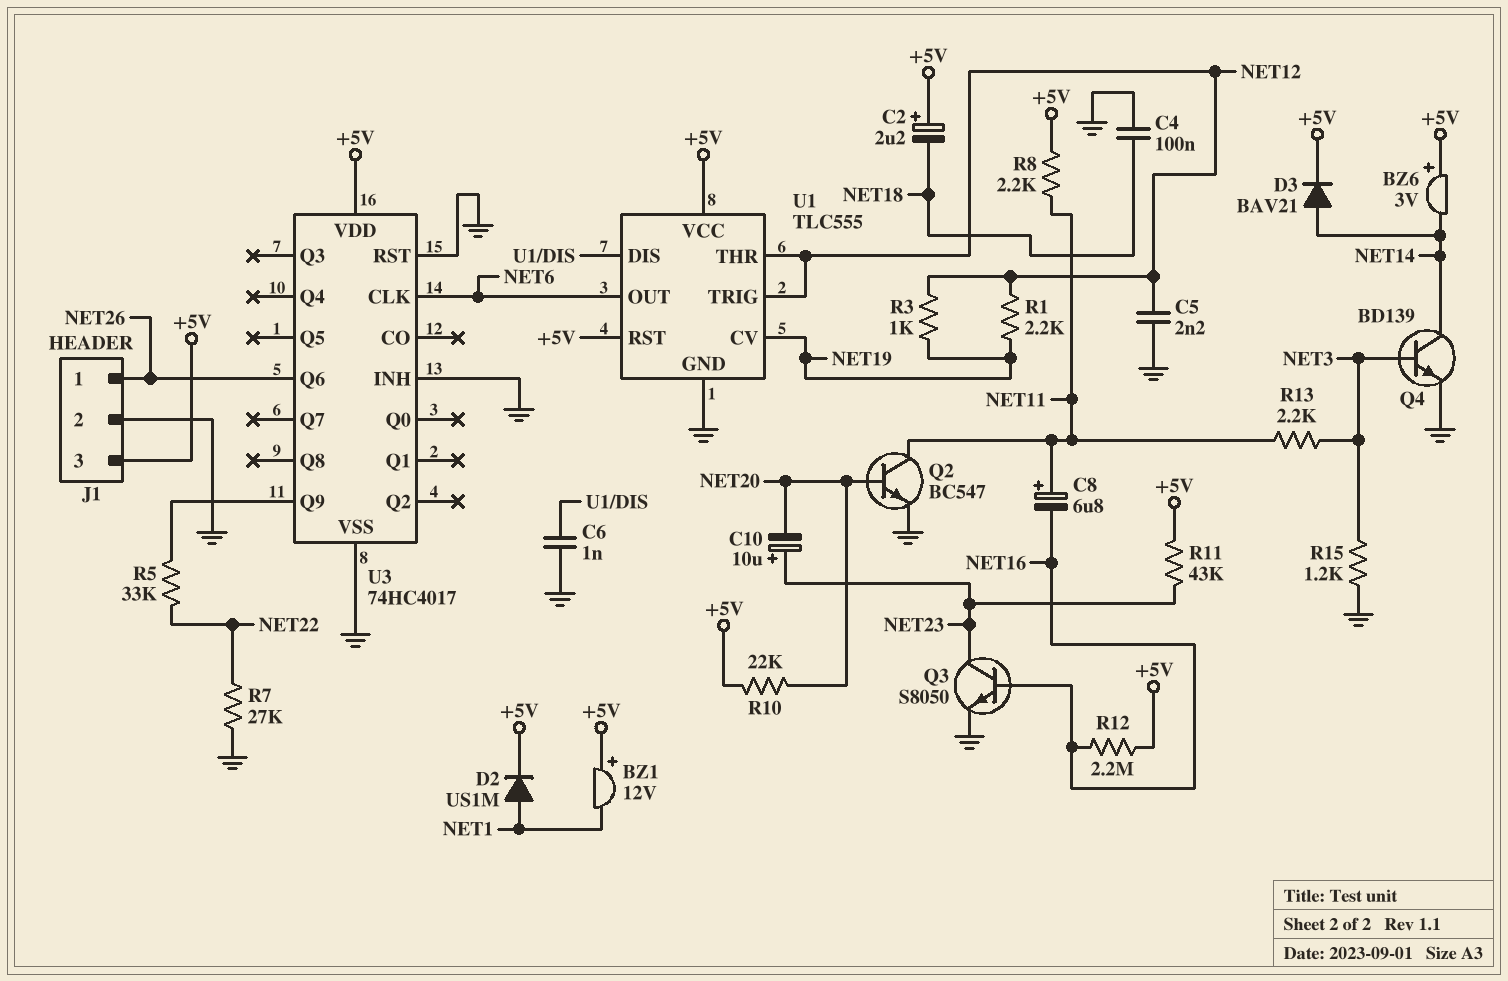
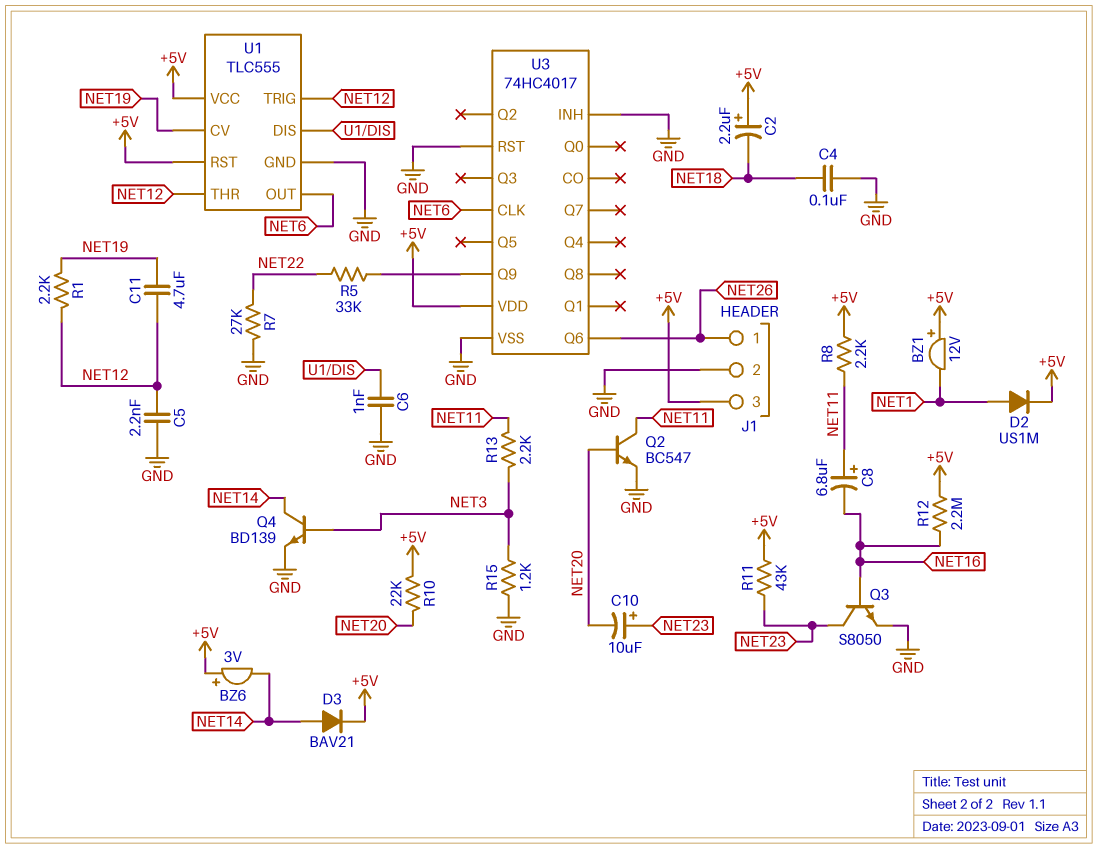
C11: none -> 4.7uF (NET12, NET19)
R3: 1k (NET12, NET19) -> none

